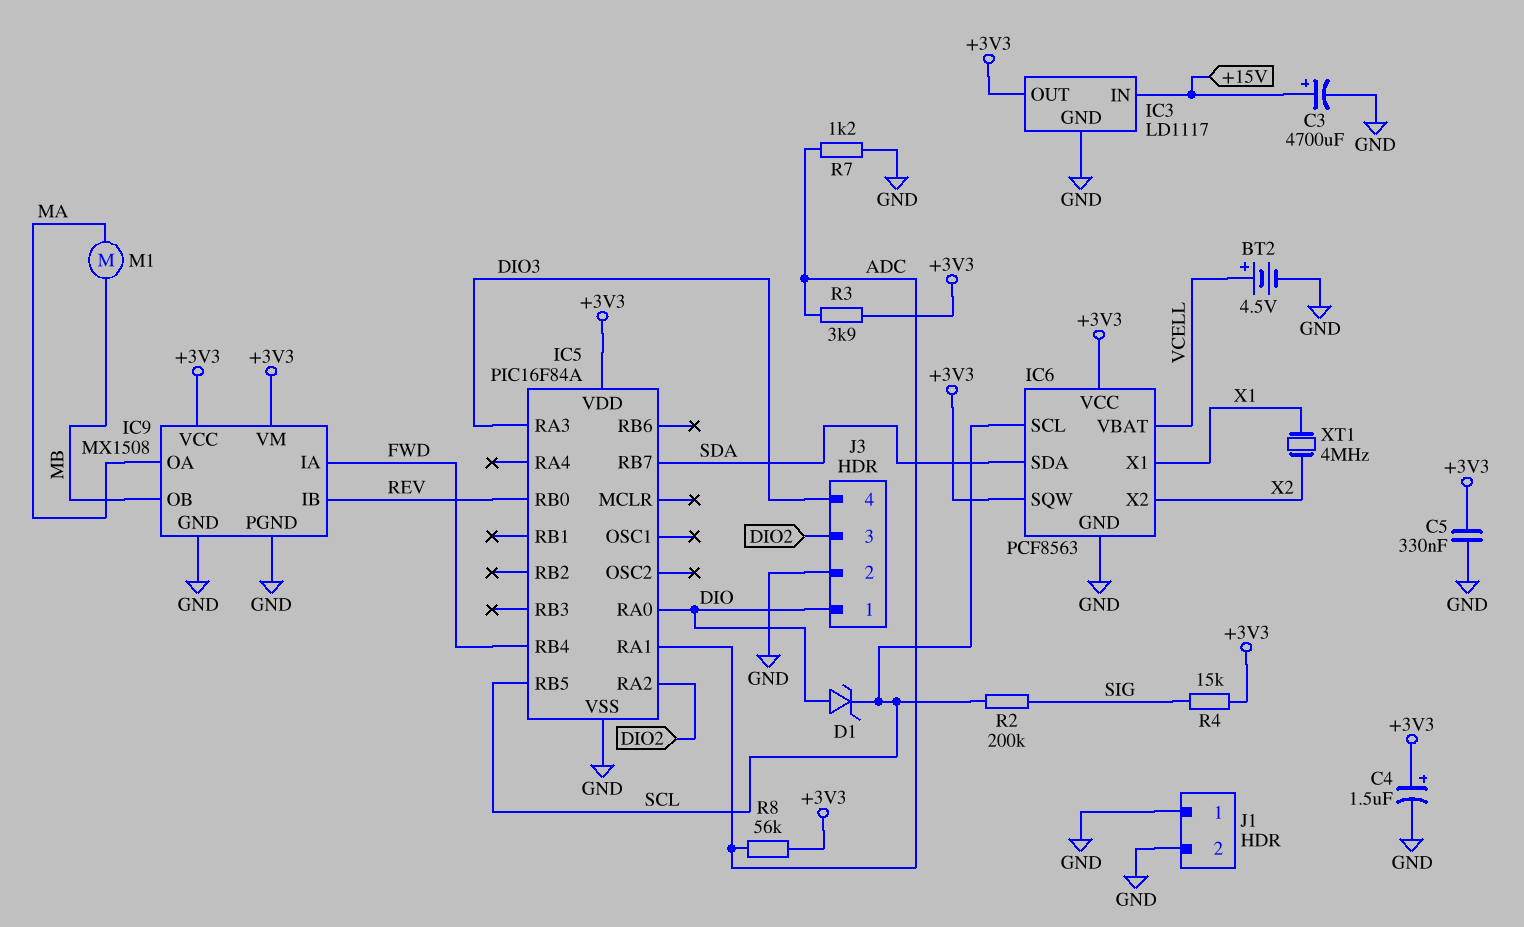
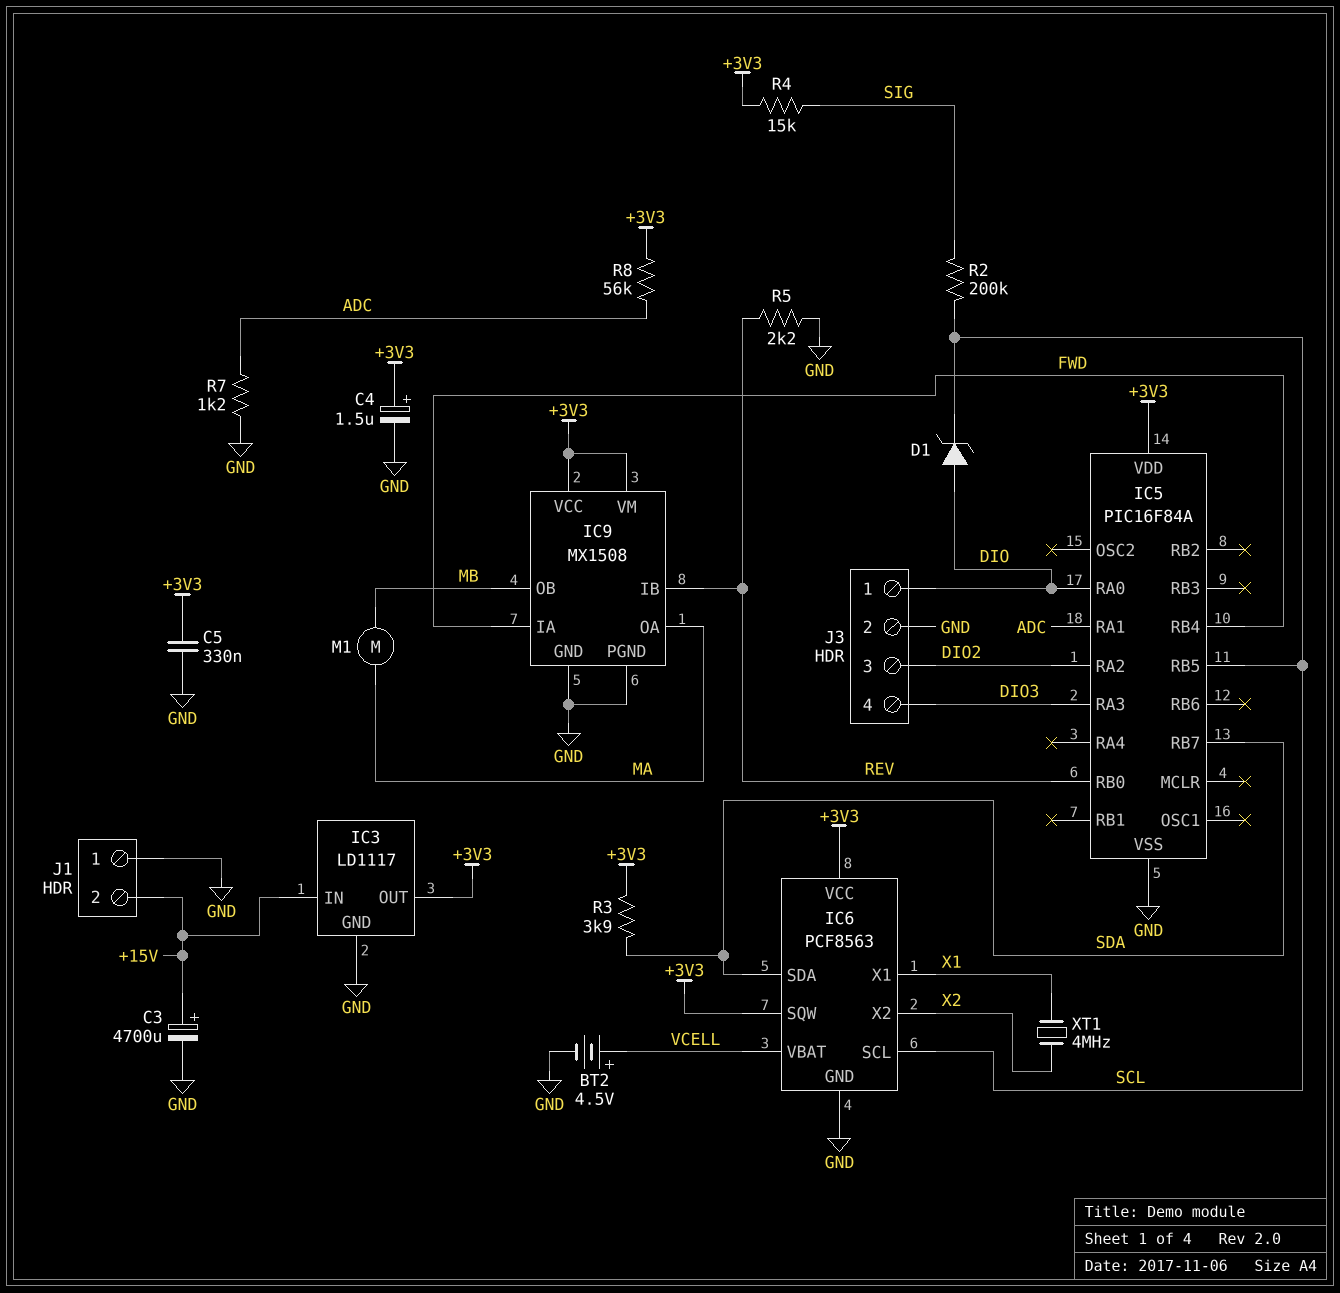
J1 pin 2: GND -> +15V
R3: 3.9k (+3V3, ADC) -> 3.9k (+3V3, SDA)
R5: none -> 2.2k (GND, REV)

